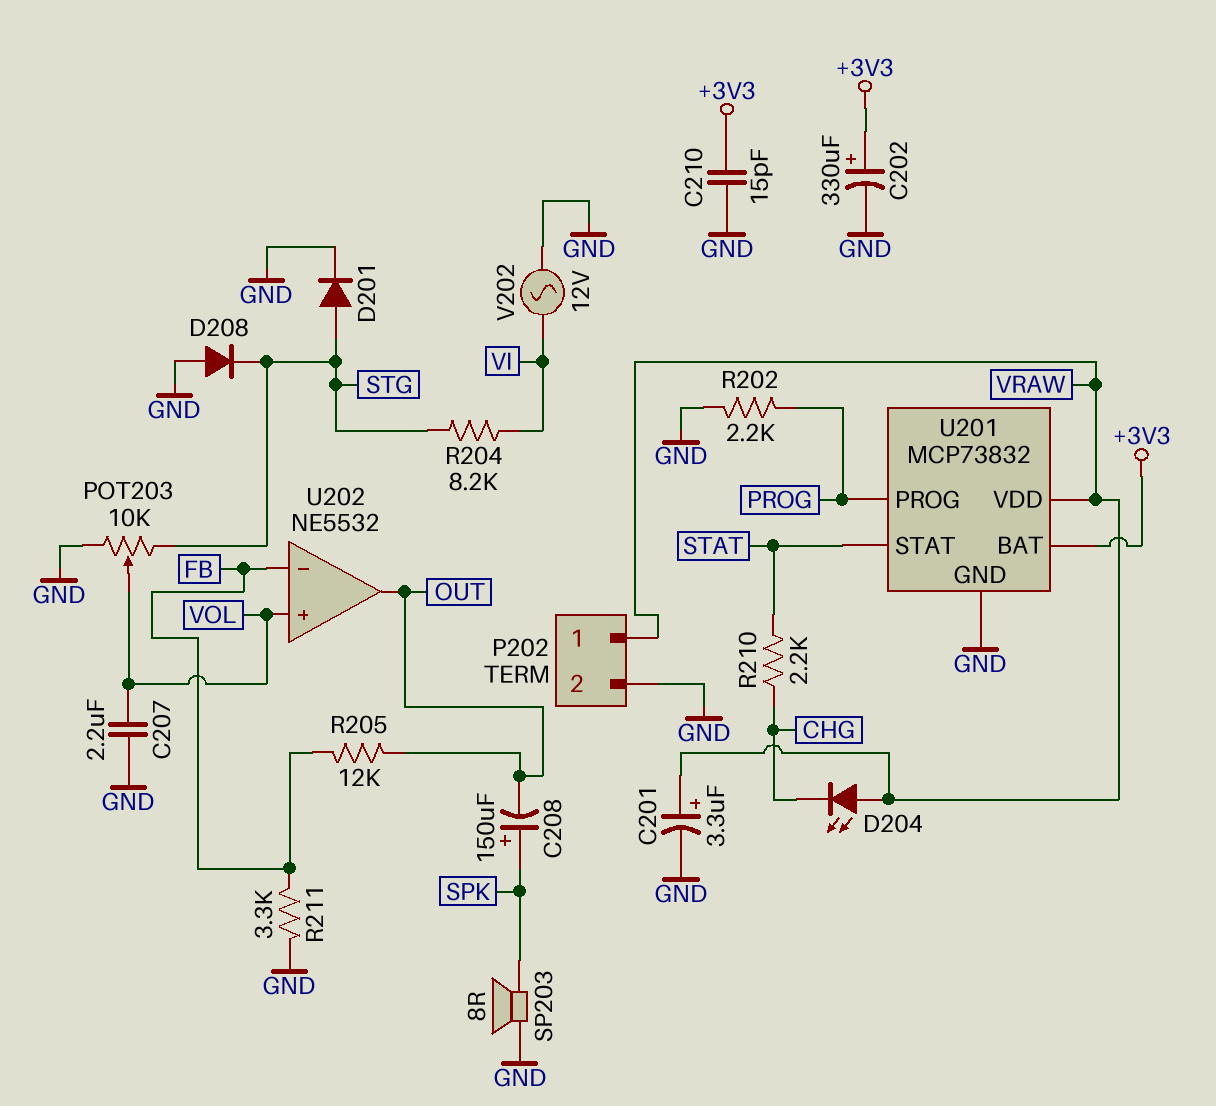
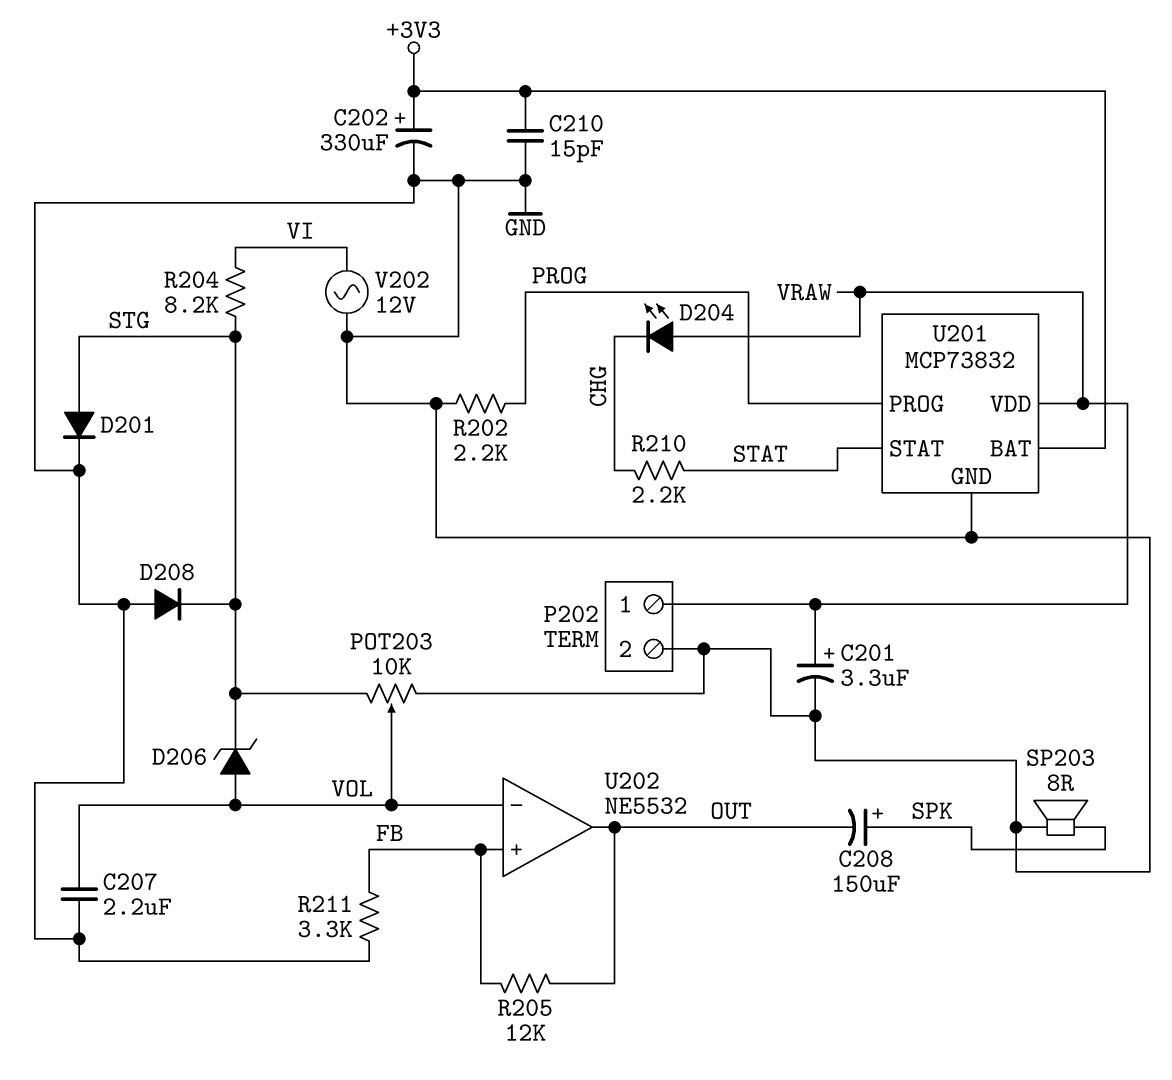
D206: none -> zener (A VOL, K STG)
U202 pin in+: VOL -> FB
U202 pin in-: FB -> VOL

